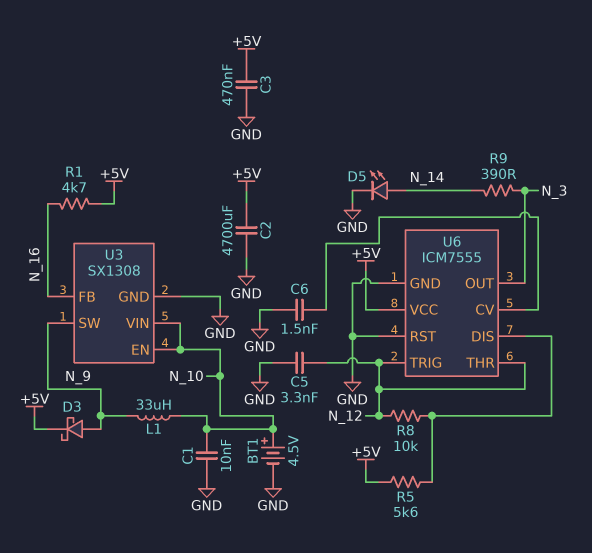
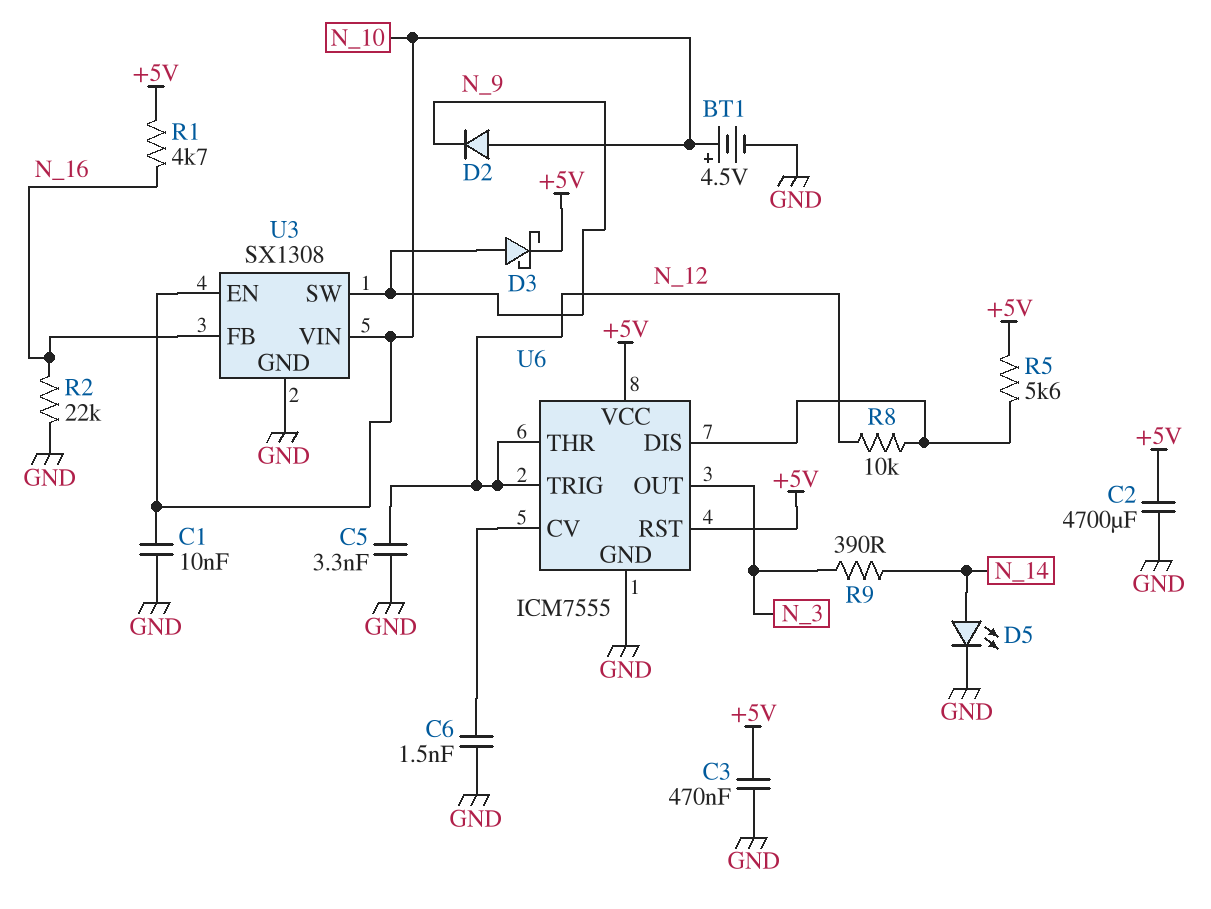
D2: none -> diode (A N_10, K N_9)
L1: 33uH (N_9, N_10) -> none
R2: none -> 22k (GND, N_16)
U6 pin RST: GND -> +5V

